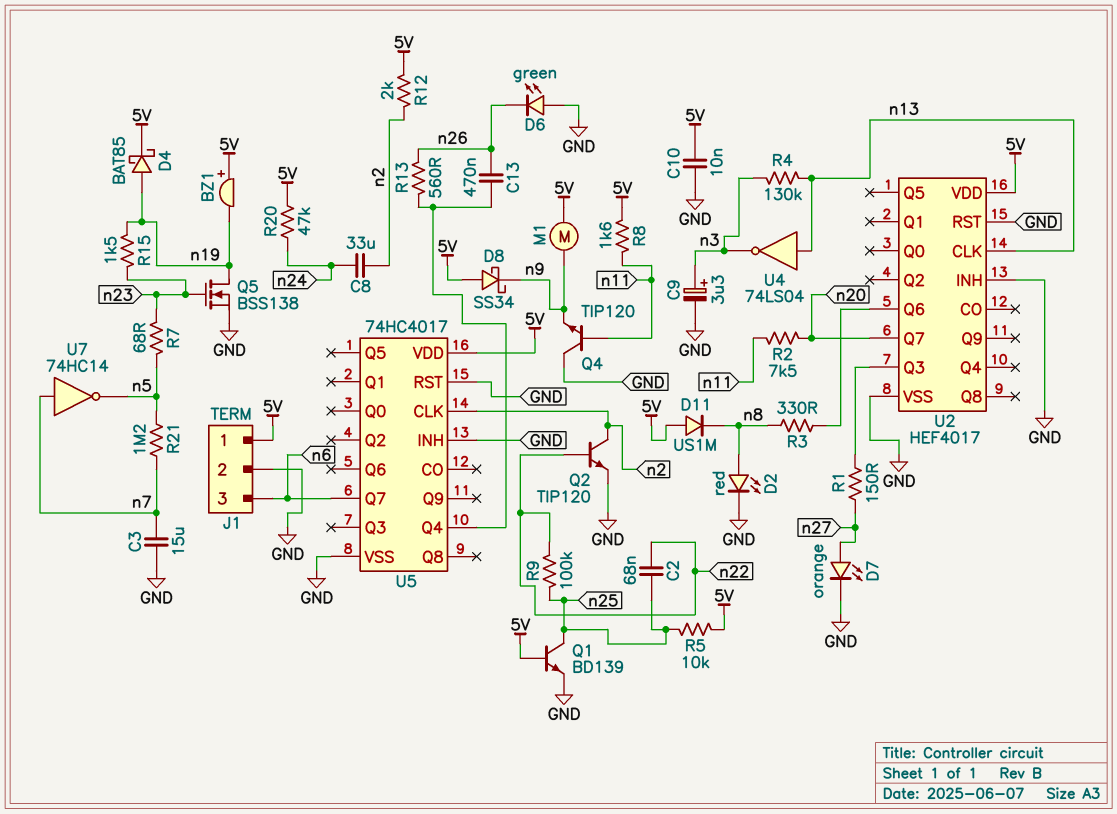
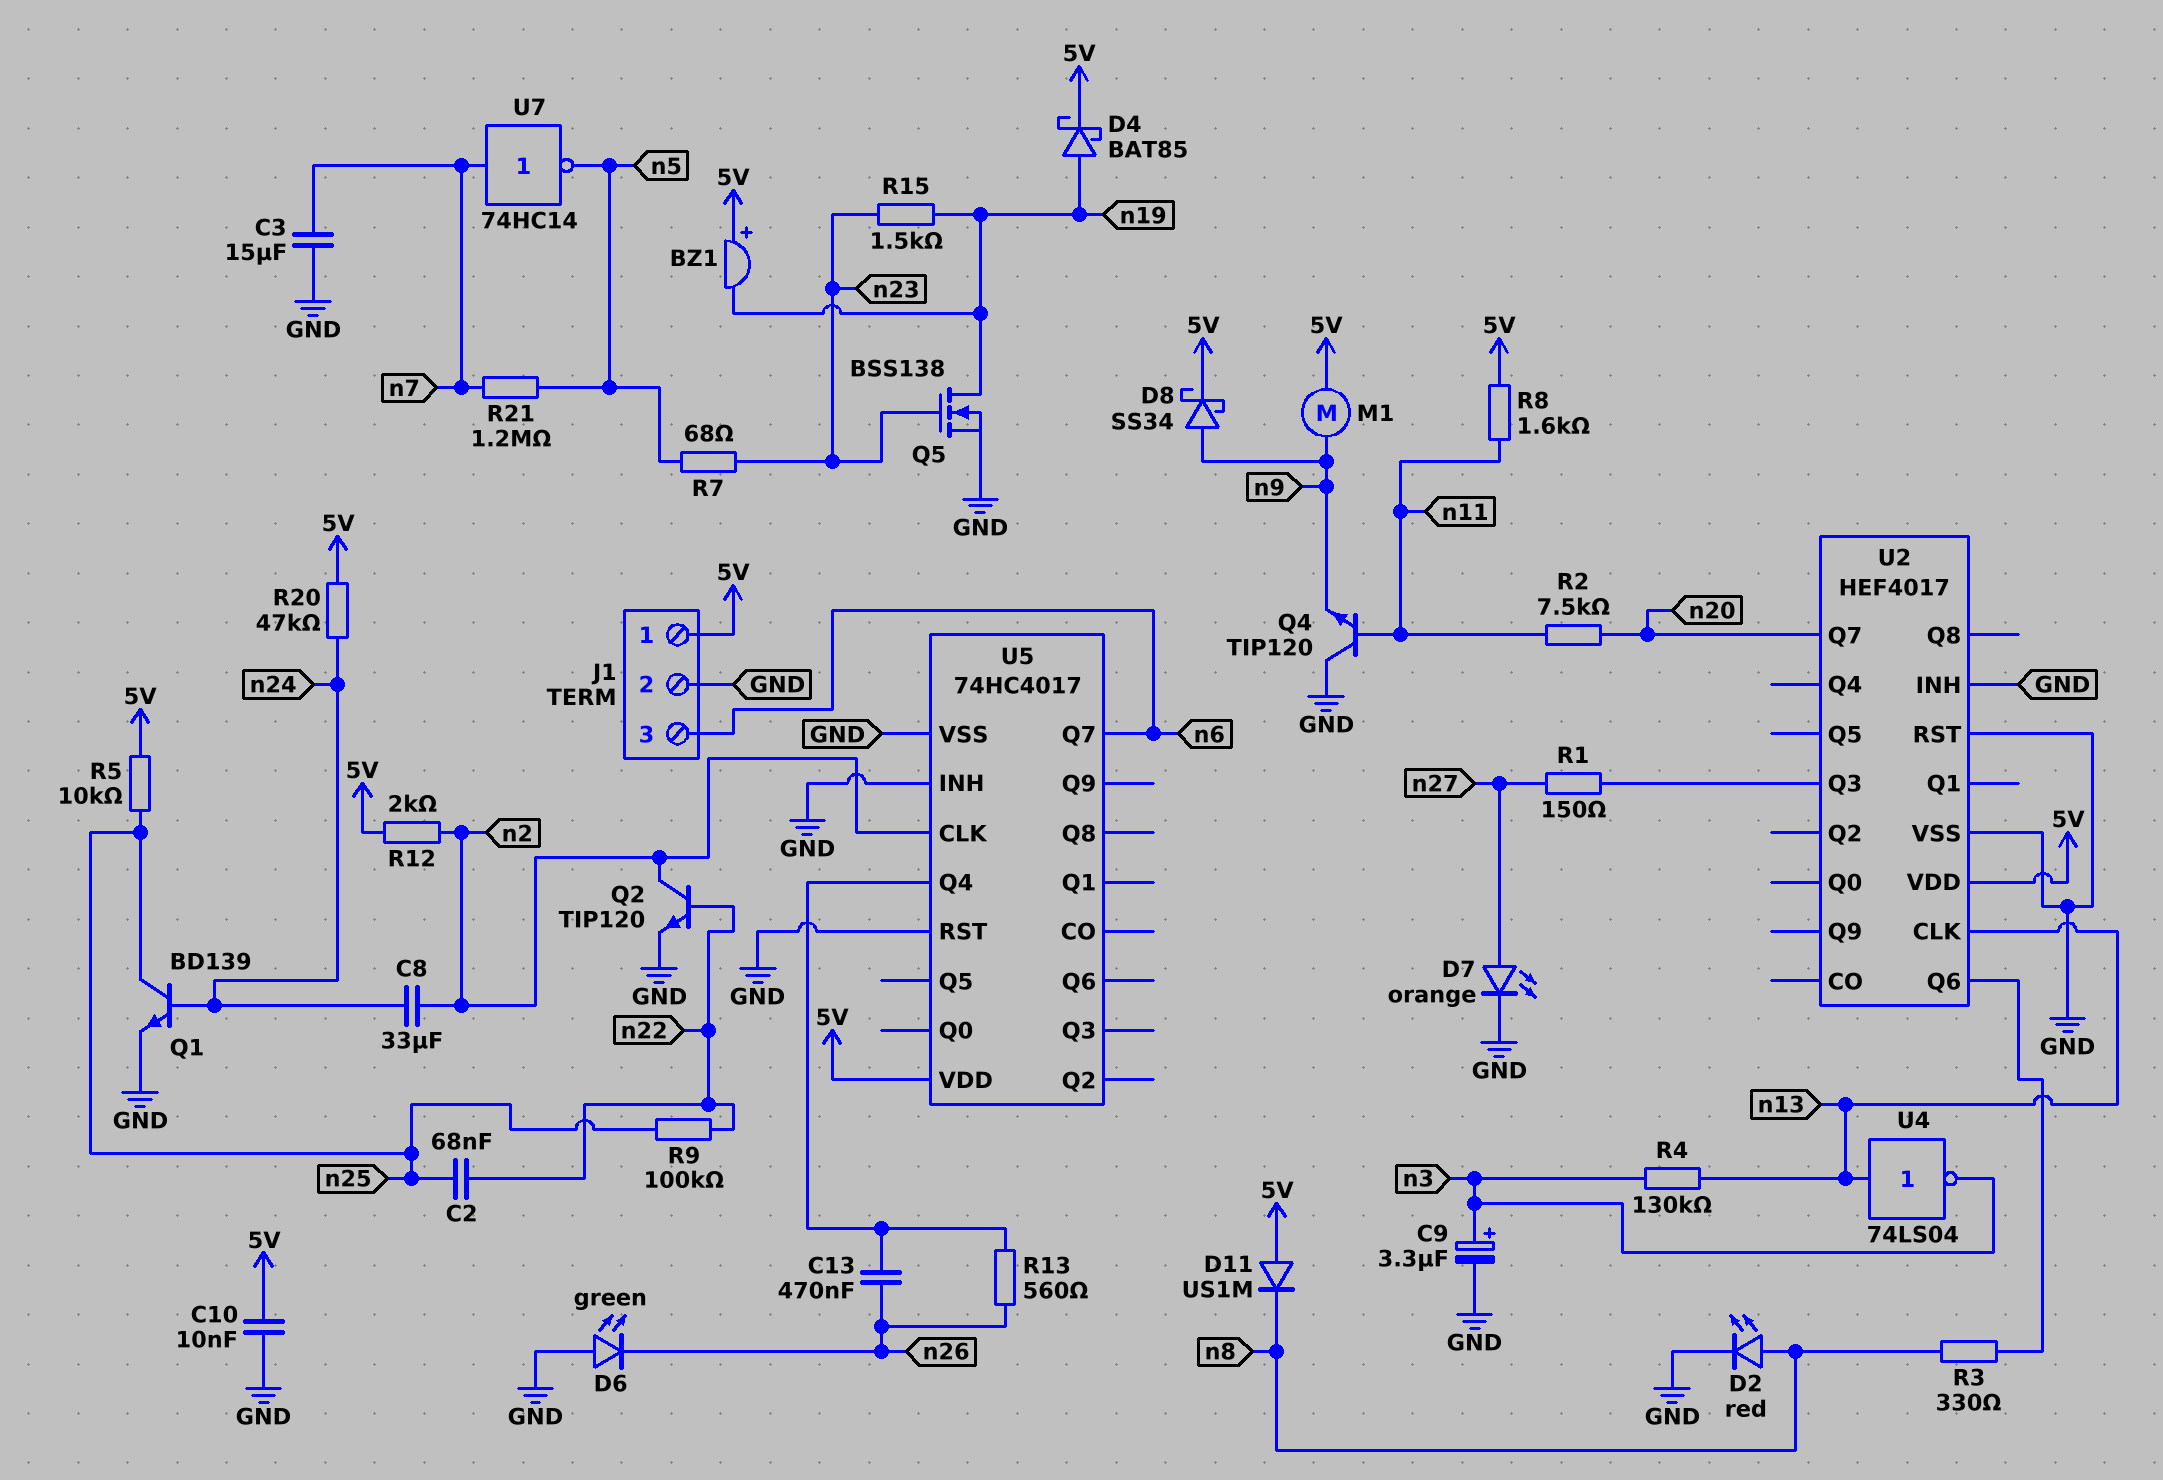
D8: schottky SS34 (A 5V, K n9) -> schottky SS34 (A n9, K 5V)
Q1: NPN BD139 (B 5V, C n25, E GND) -> NPN BD139 (B n24, C n25, E GND)

